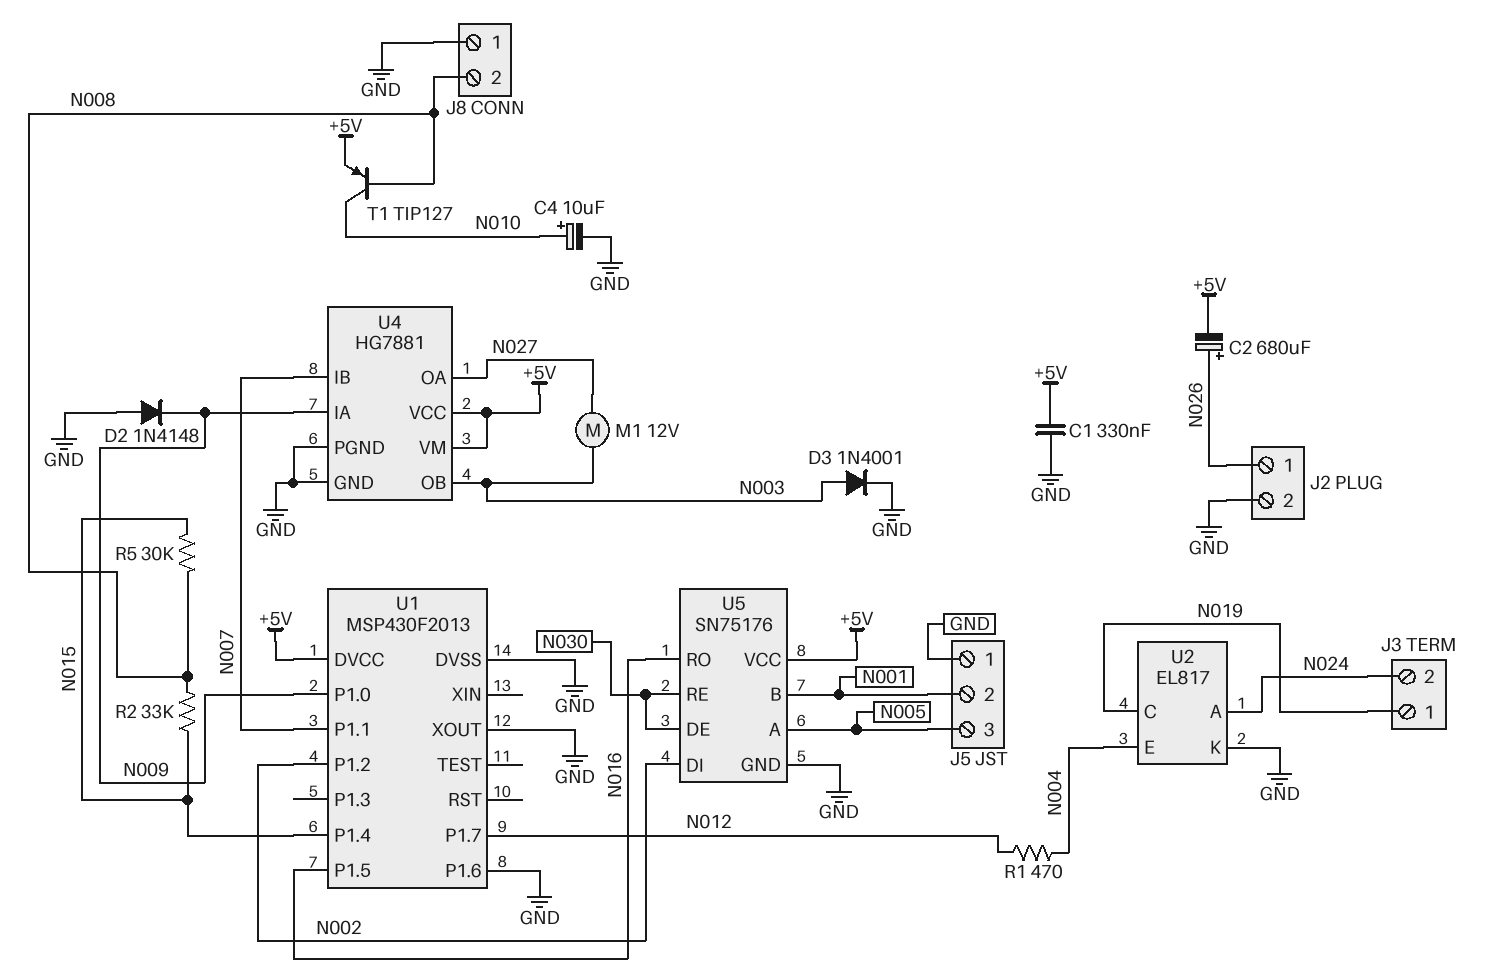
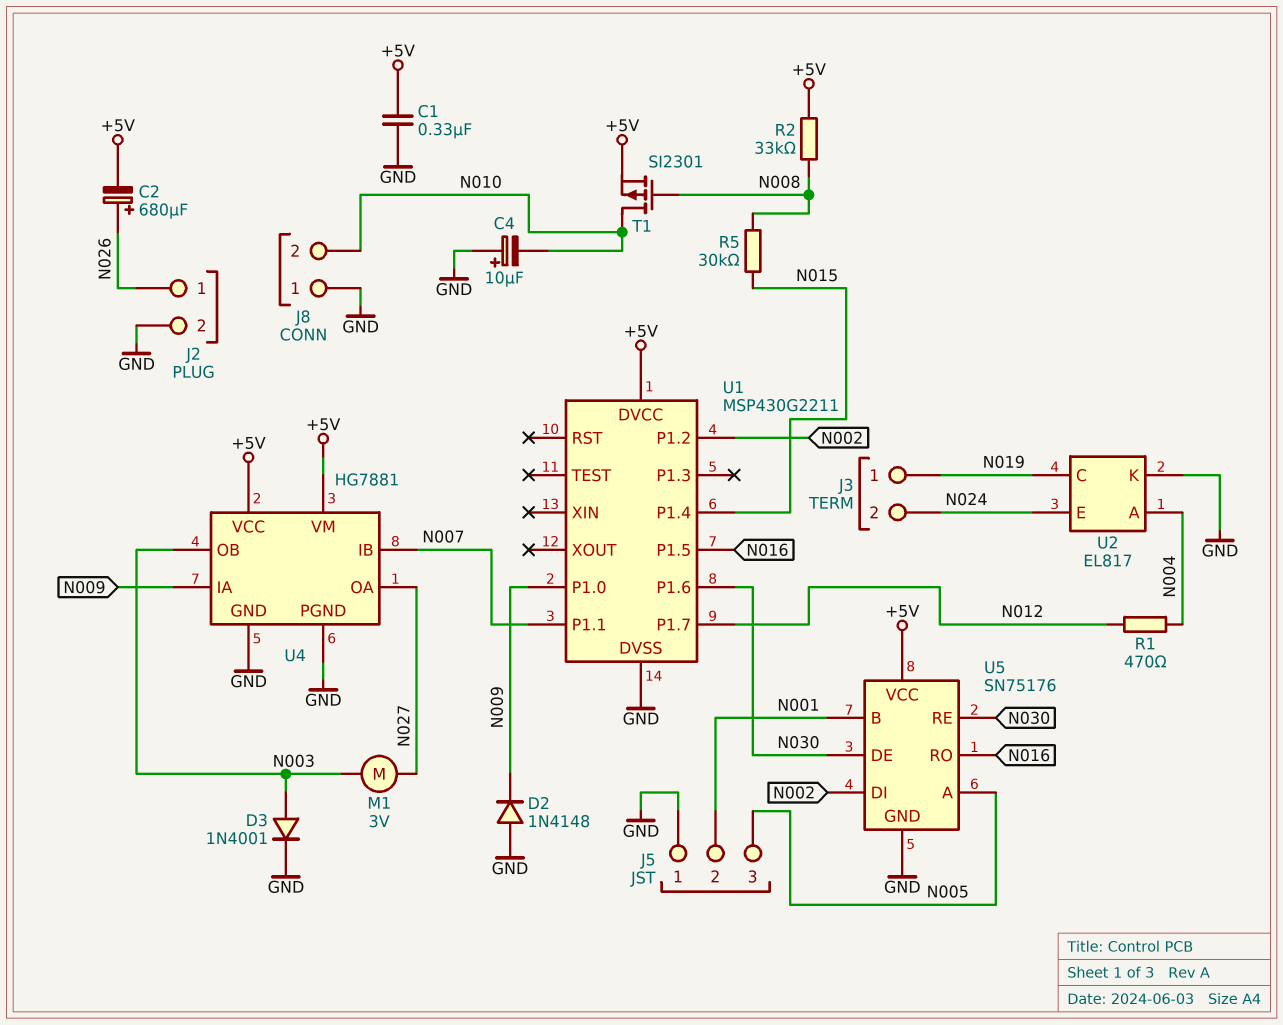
C4: 10uF (plus N010, minus GND) -> 10uF (plus GND, minus N010)
J8 pin 2: N008 -> N010
M1: motor 12V (N003, N027) -> motor 3V (N003, N027)
R2: 33k (N008, N015) -> 33k (+5V, N008)
T1: PNP TIP127 (B N008, C N010, E +5V) -> PMOS SI2301 (G N008, D N010, S +5V)
U1: MSP430F2013 -> MSP430G2211
U1 pin P1.6: GND -> N030
U1 pin XOUT: GND -> none
U2 pin A: N024 -> N004
U2 pin E: N004 -> N024

